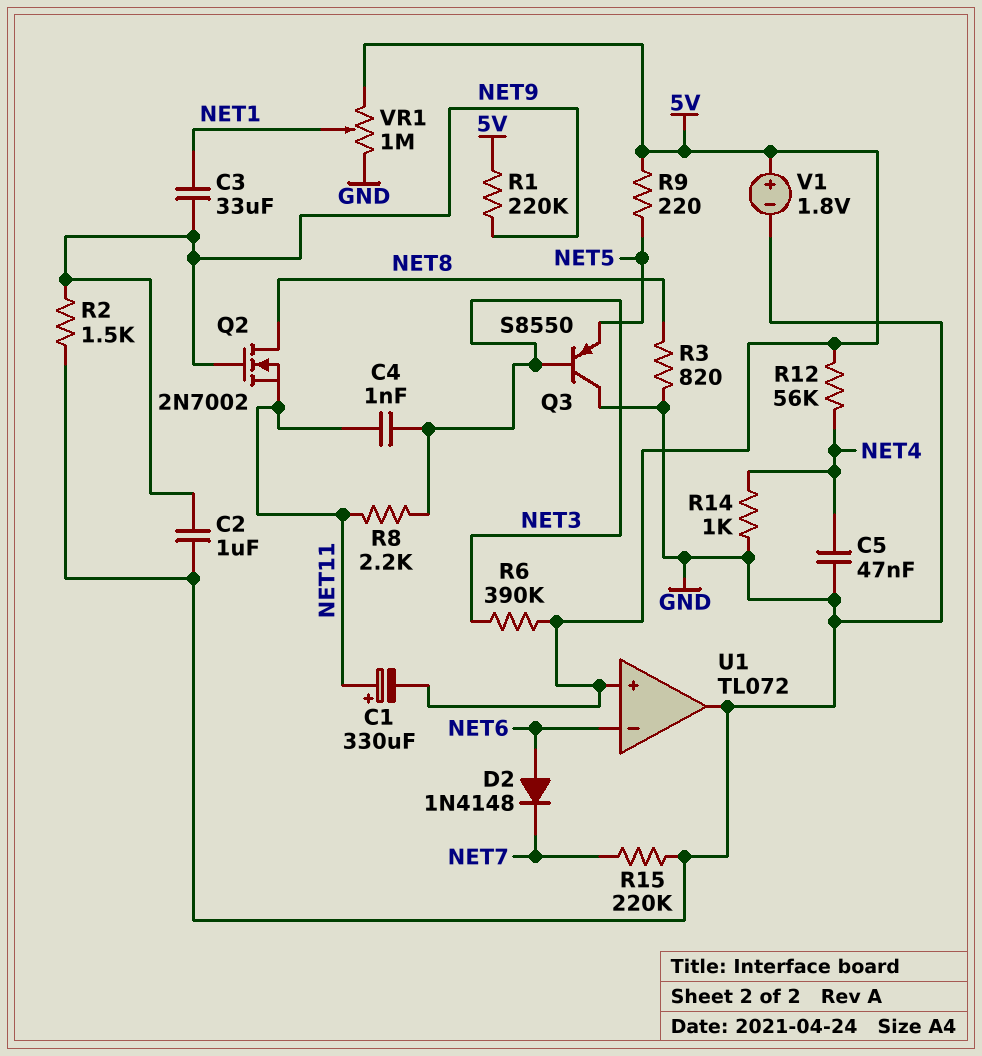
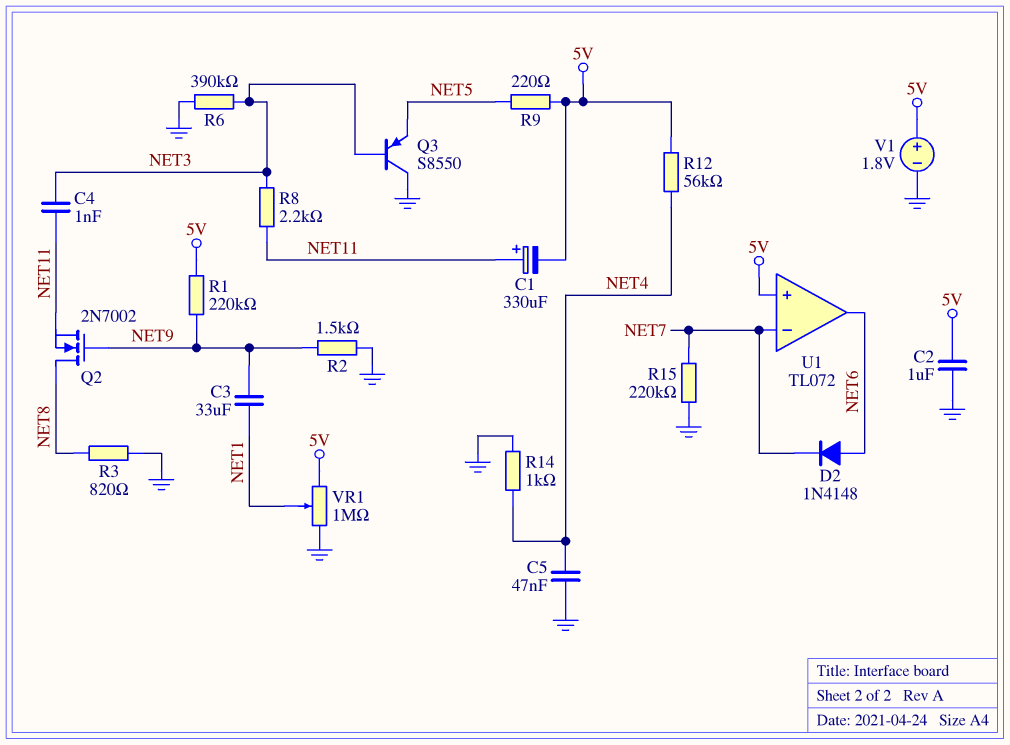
C2: 1uF (GND, NET9) -> 1uF (5V, GND)
R6: 390k (5V, NET3) -> 390k (GND, NET3)
U1 pin in-: NET6 -> NET7
U1 pin out: GND -> NET6

